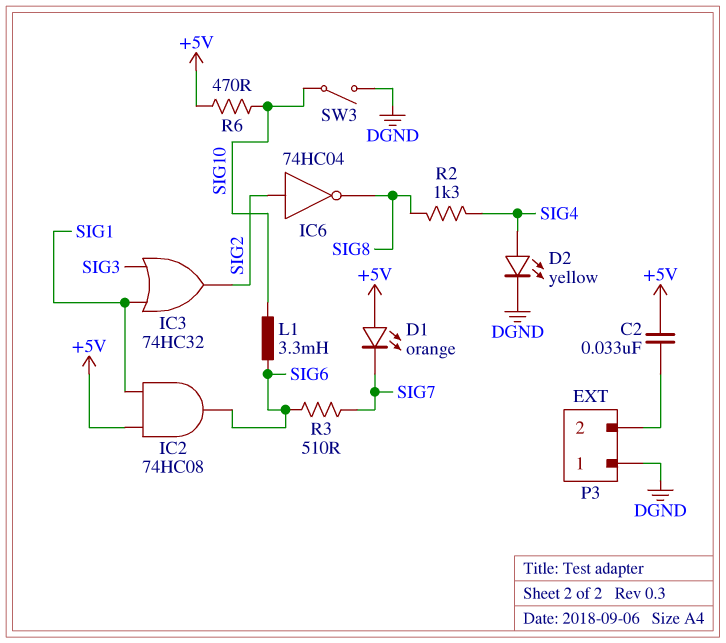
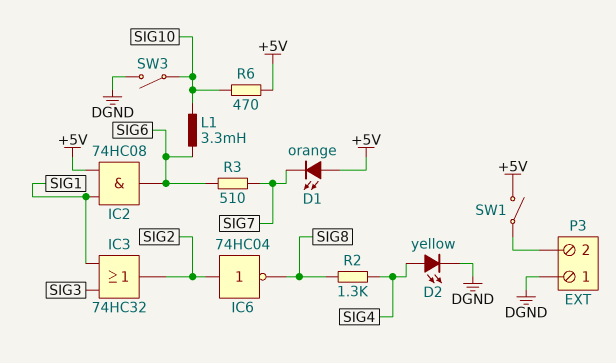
C2: 33nF (+5V, P3/2) -> none
SW1: none -> switch (+5V, P3/2)

